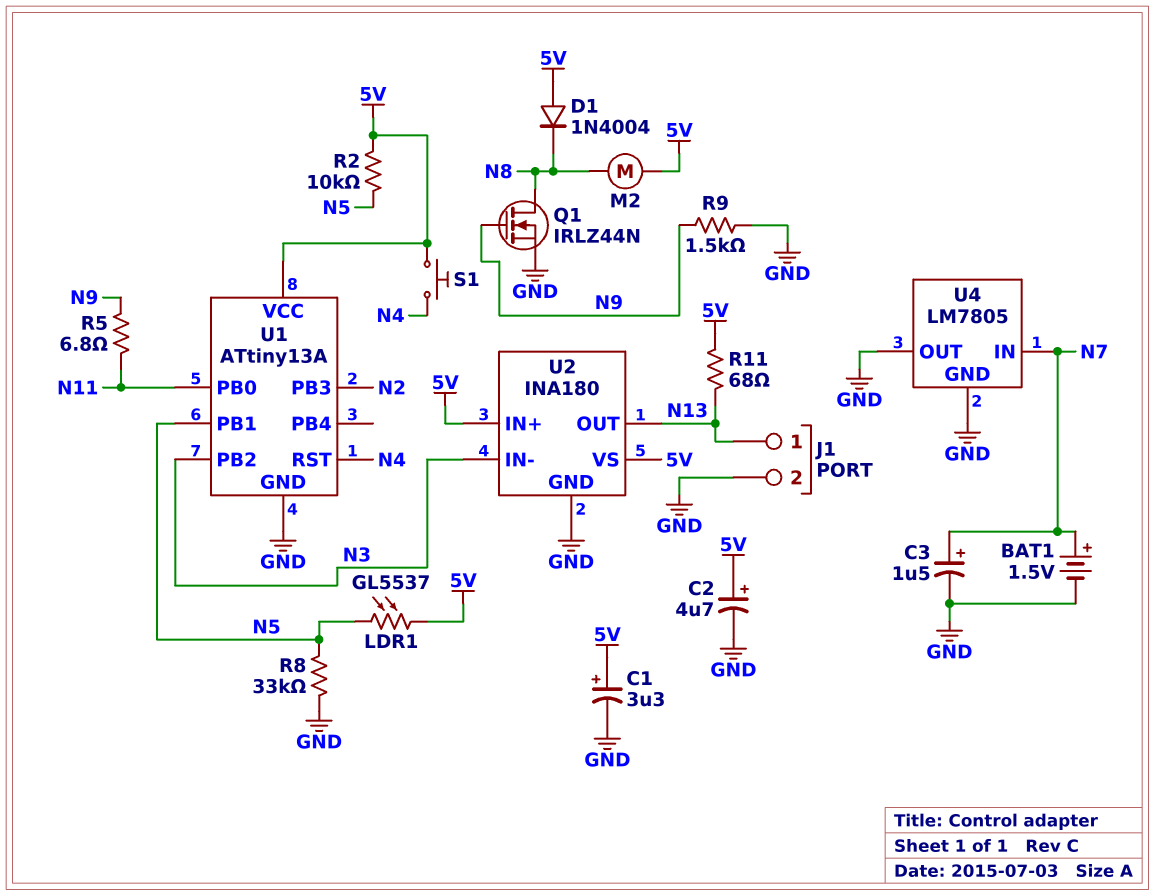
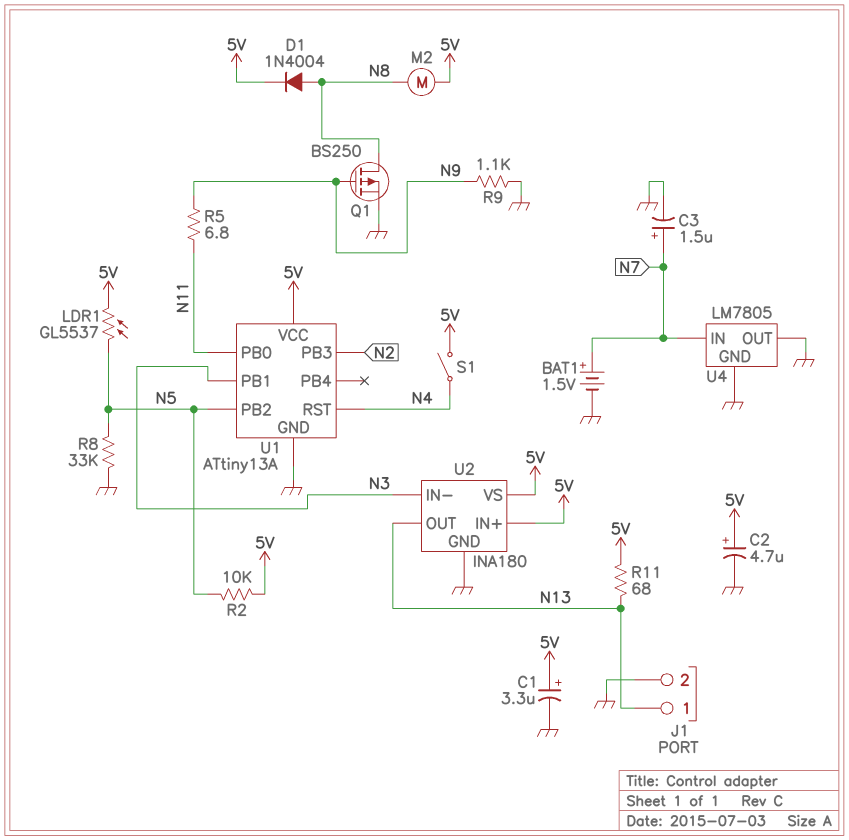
D1: diode 1N4004 (A 5V, K N8) -> diode 1N4004 (A N8, K 5V)
Q1: NMOS IRLZ44N (G N9, D N8, S GND) -> PMOS BS250 (G N9, D N8, S GND)
R9: 1.5k (GND, N9) -> 1.1k (GND, N9)
S1: button (5V, N4) -> switch (5V, N4)
U1 pin PB1: N5 -> N3
U1 pin PB2: N3 -> N5

